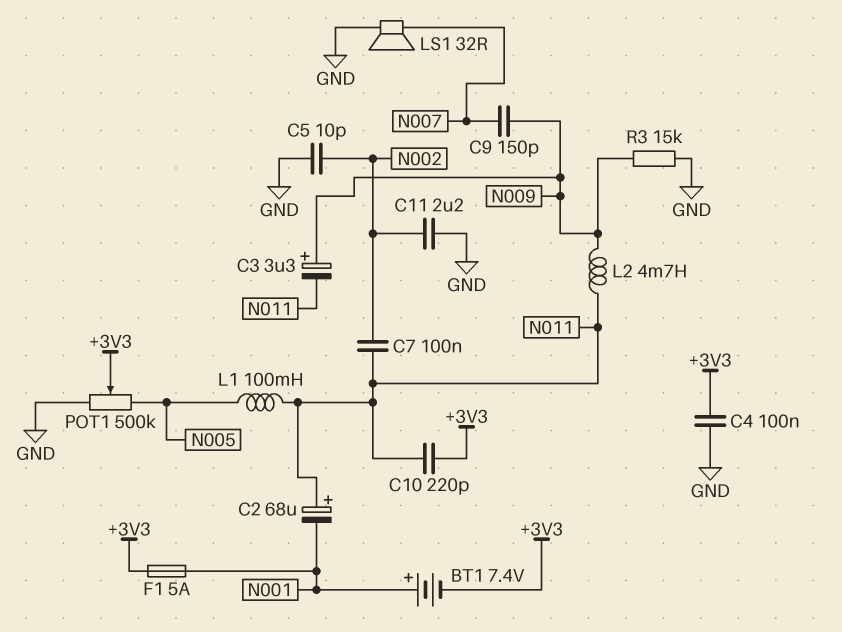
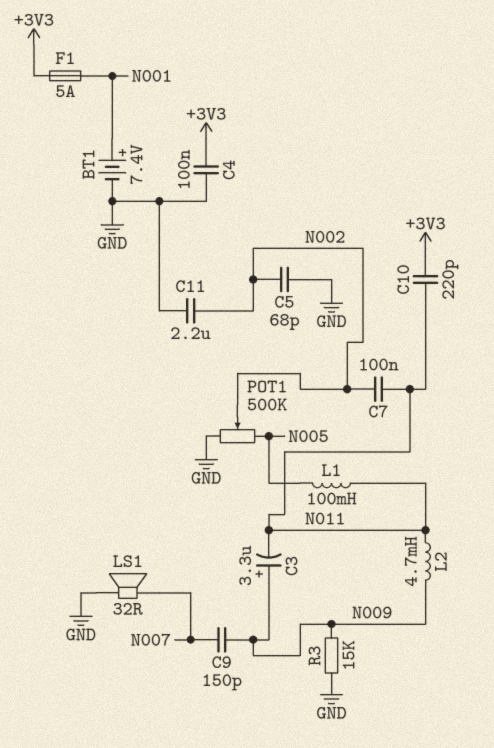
BT1: 7.4V (plus N001, minus +3V3) -> 7.4V (plus N001, minus GND)
C2: 68uF (plus N011, minus N001) -> none
C5: 10pF (GND, N002) -> 68pF (GND, N002)
POT1: 500k (GND, N005, wiper +3V3) -> 500k (GND, N005, wiper N002)

